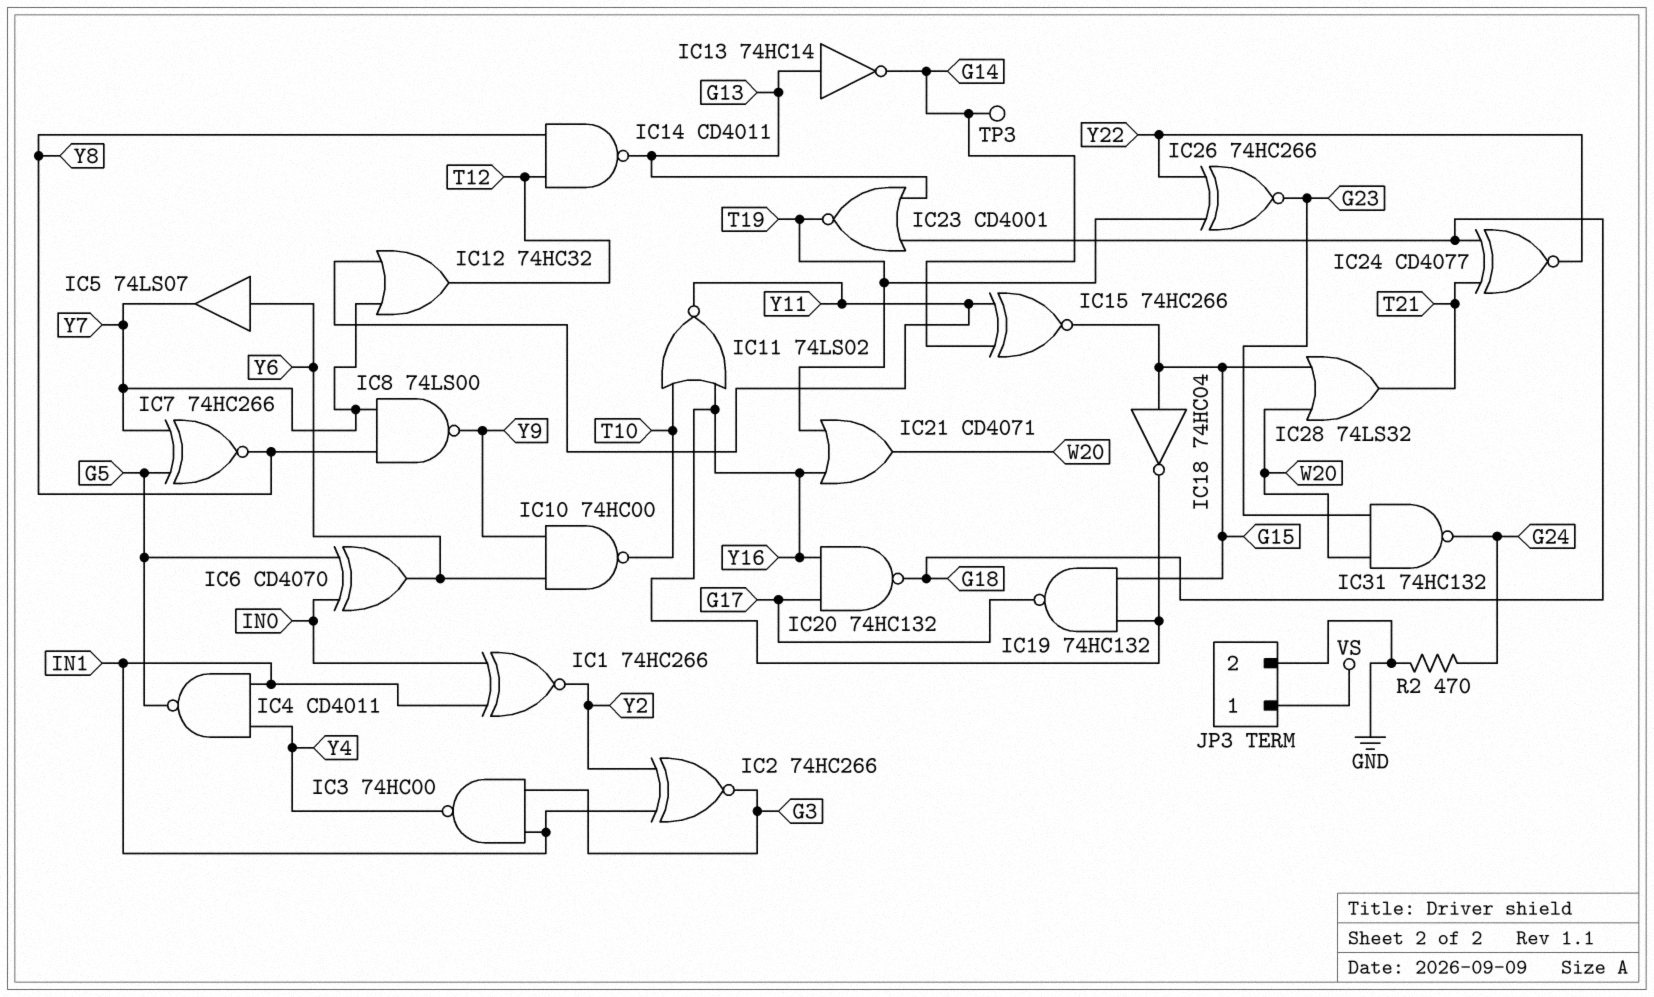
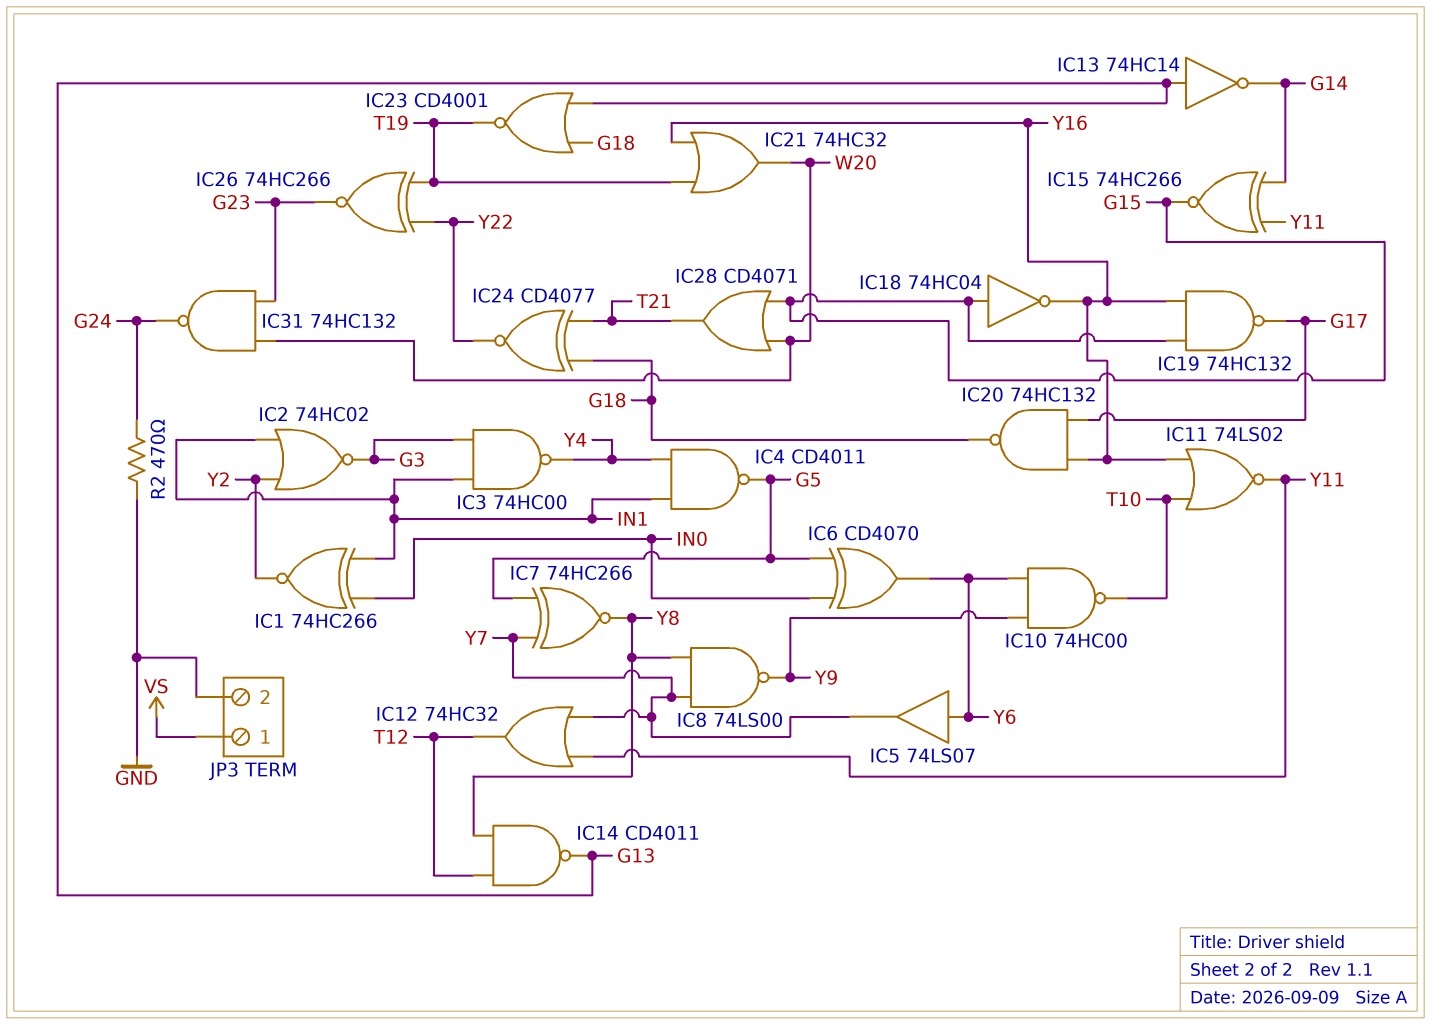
IC2: XNOR 74HC266 (in IN1, in Y2, out G3) -> NOR 74HC02 (in IN1, in Y2, out G3)
IC21: OR CD4071 (in T19, in Y16, out W20) -> OR 74HC32 (in T19, in Y16, out W20)
IC28: OR 74LS32 (in G15, in W20, out T21) -> OR CD4071 (in G15, in W20, out T21)
TP3: test point (G14) -> none

